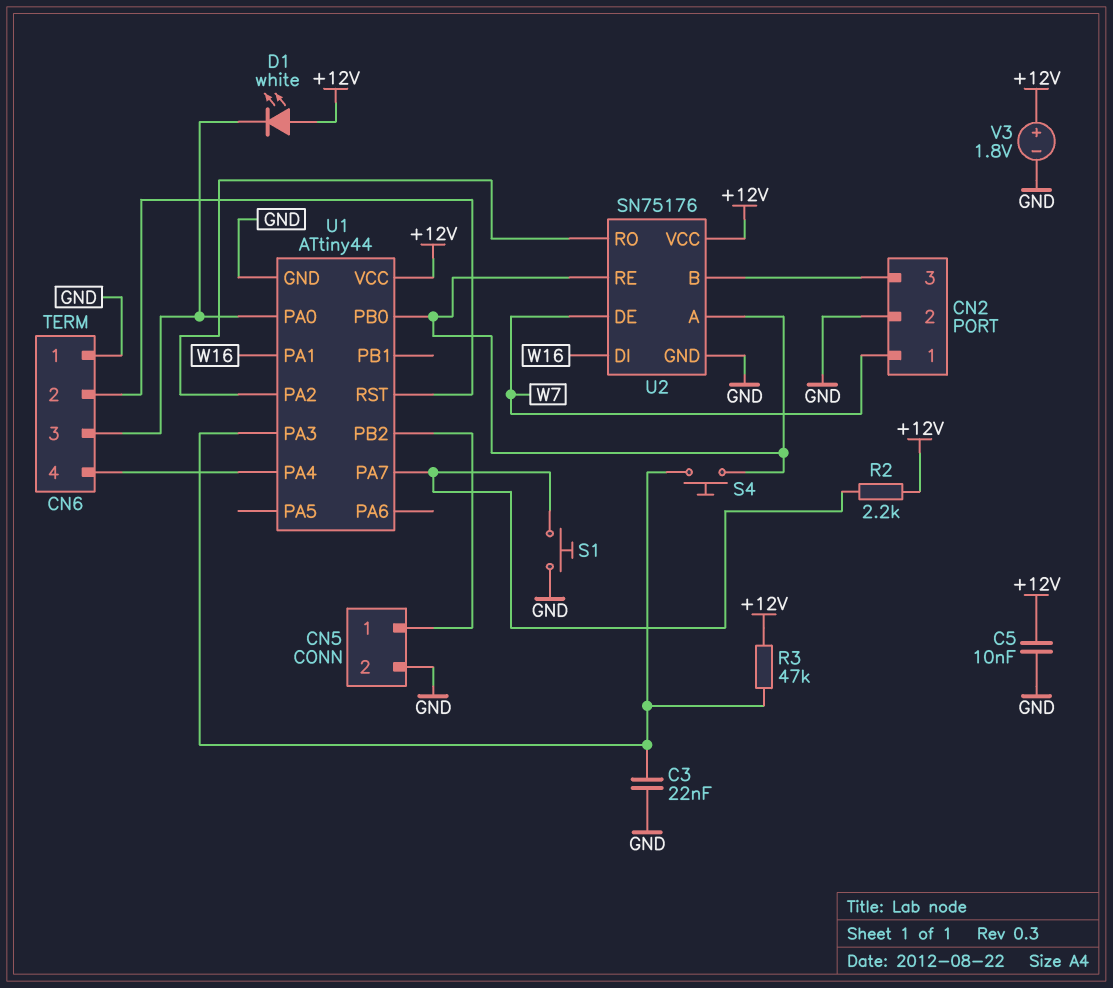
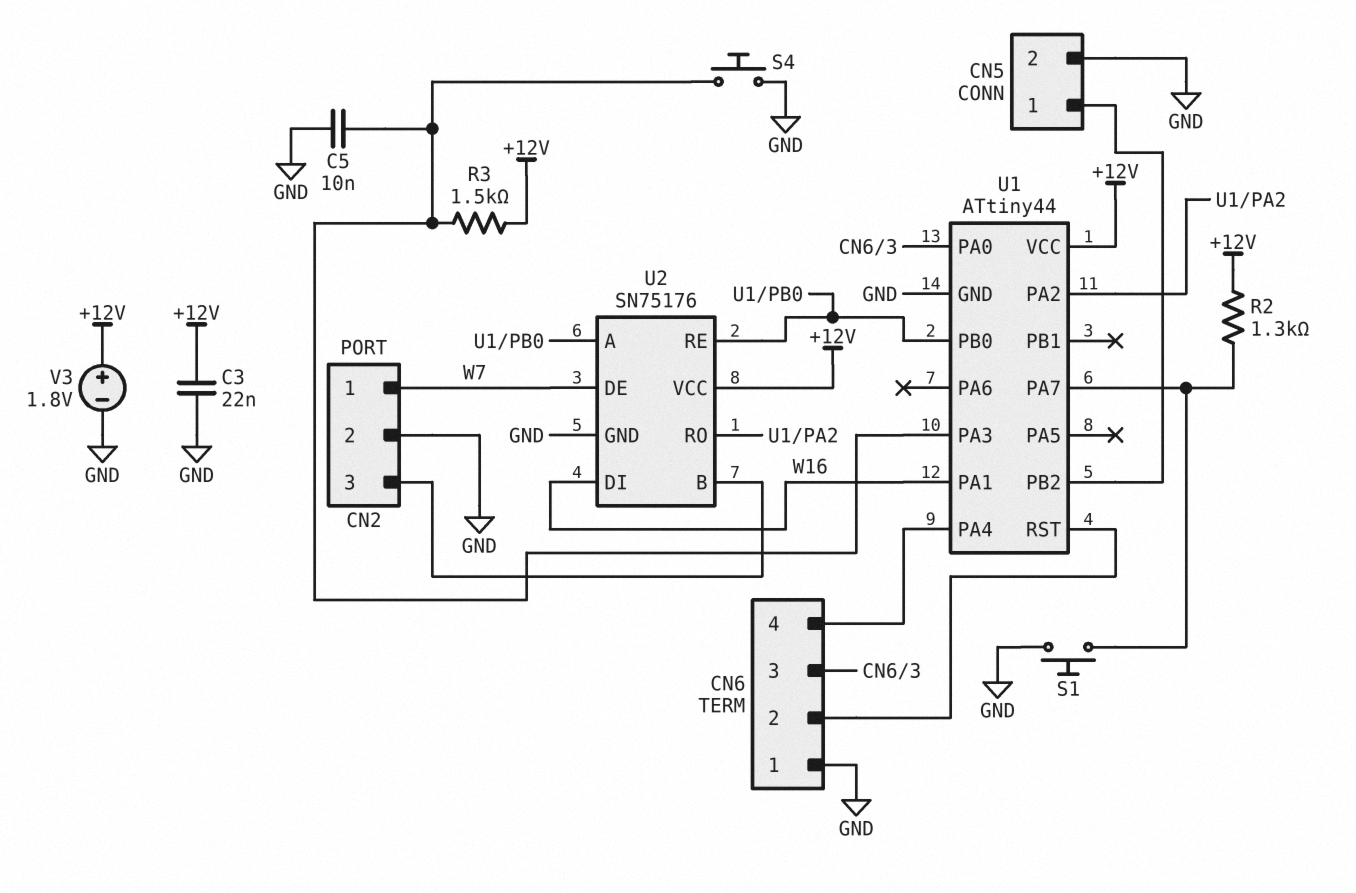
C3: 22nF (GND, U1/PA3) -> 22nF (+12V, GND)
C5: 10nF (+12V, GND) -> 10nF (GND, U1/PA3)
D1: LED white (A +12V, K CN6/3) -> none
R2: 2.2k (+12V, U1/PA7) -> 1.3k (+12V, U1/PA7)
R3: 47k (+12V, U1/PA3) -> 1.5k (+12V, U1/PA3)
S4: button (U1/PA3, U1/PB0) -> button (GND, U1/PA3)

